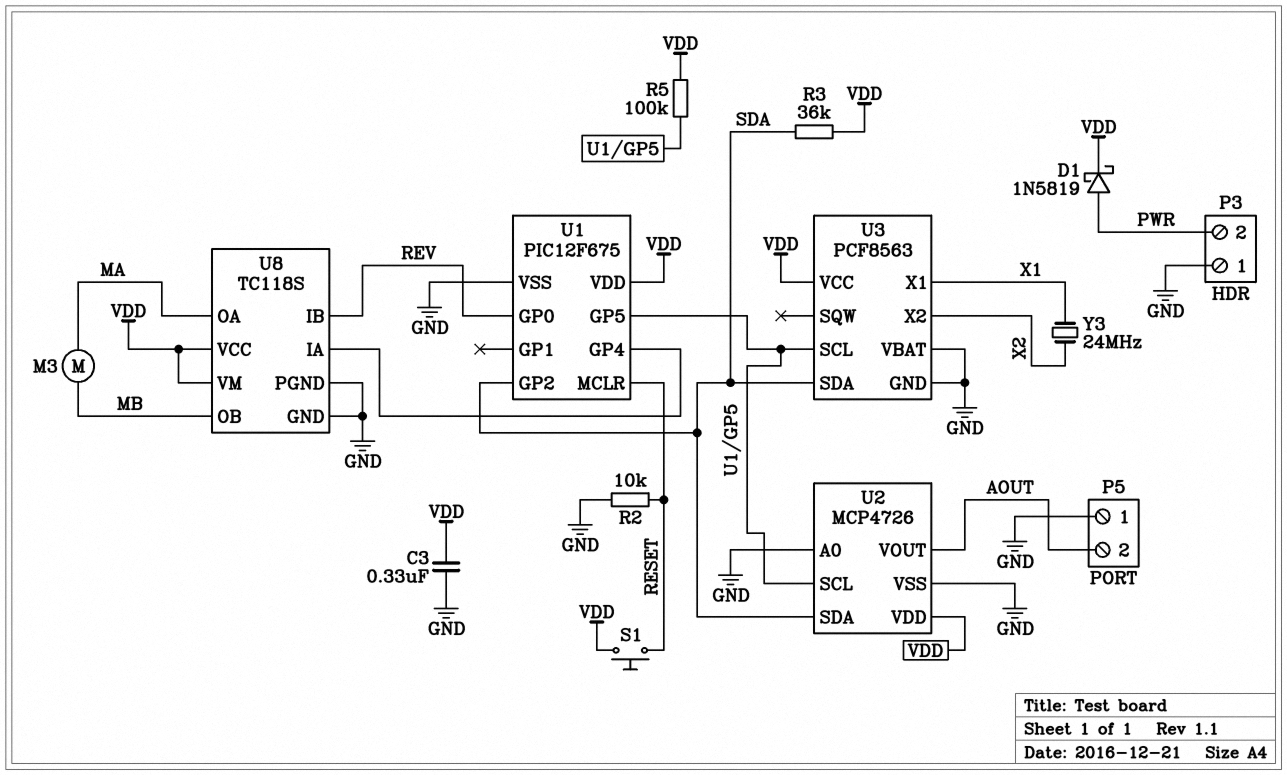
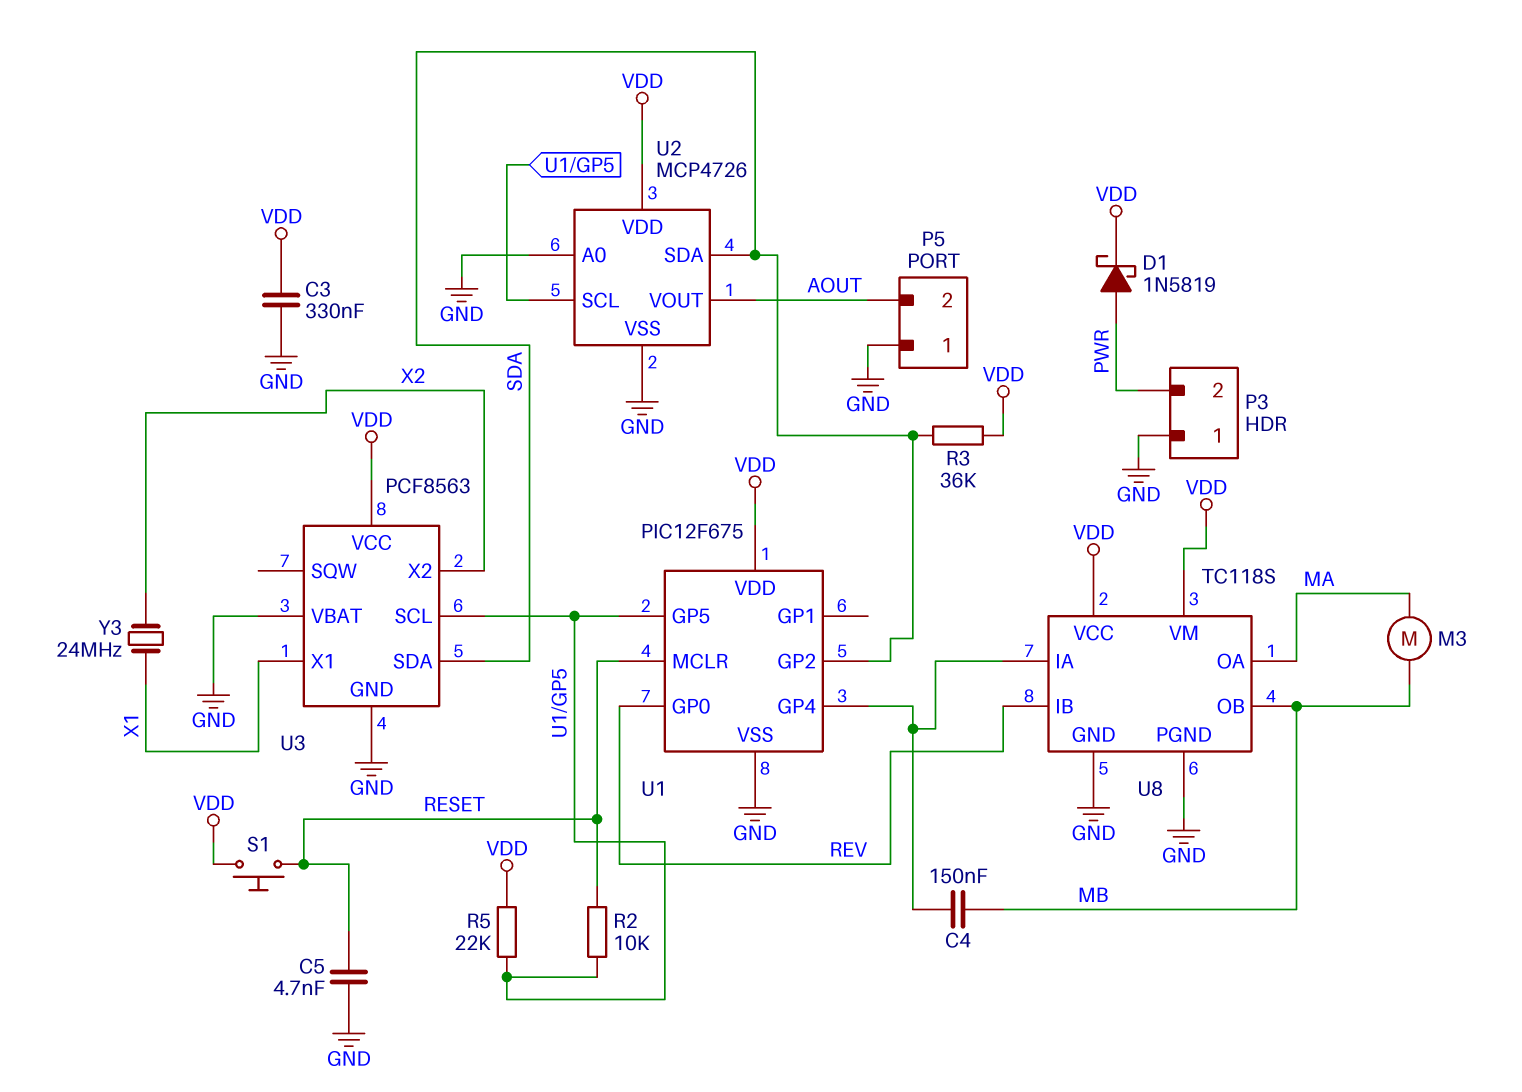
C4: none -> 150nF (MB, U1/GP4)
C5: none -> 4.7nF (GND, RESET)
R2: 10k (GND, RESET) -> 10k (RESET, U1/GP5)
R5: 100k (U1/GP5, VDD) -> 22k (U1/GP5, VDD)

